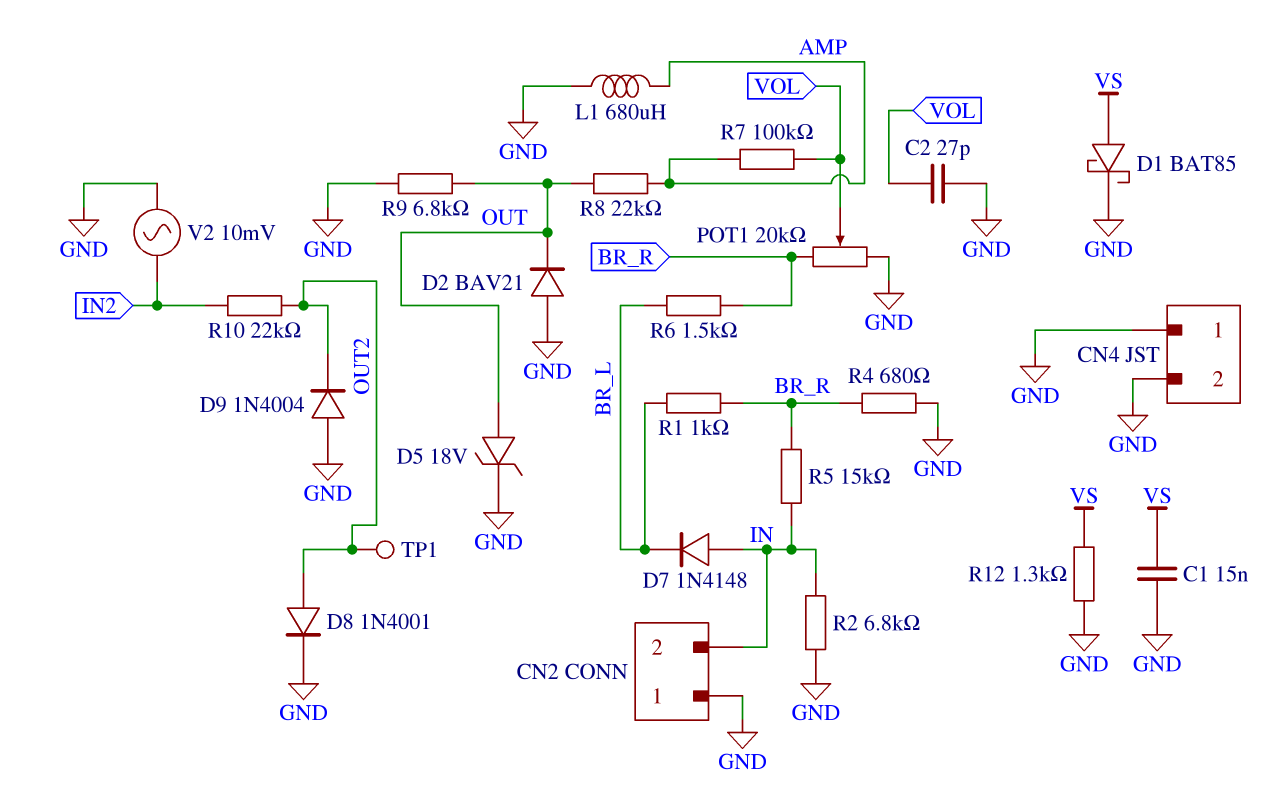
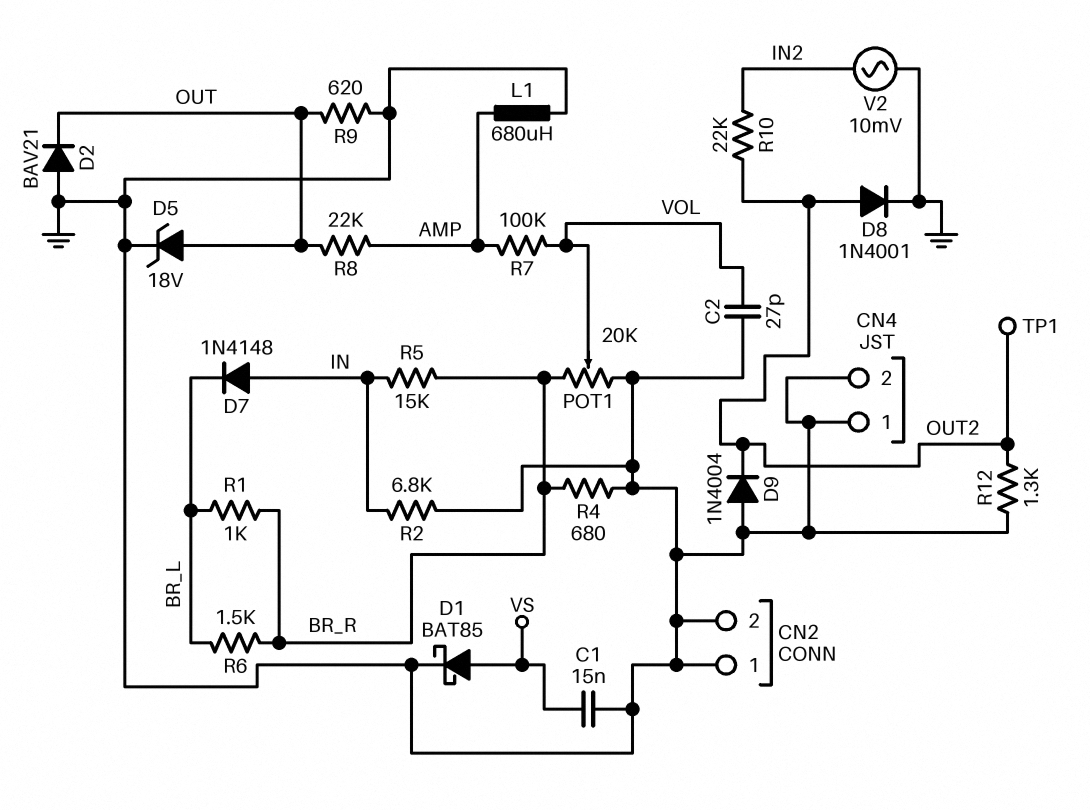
CN2 pin 2: IN -> GND
R9: 6.8k (GND, OUT) -> 620 (GND, OUT)
R12: 1.3k (GND, VS) -> 1.3k (GND, OUT2)

